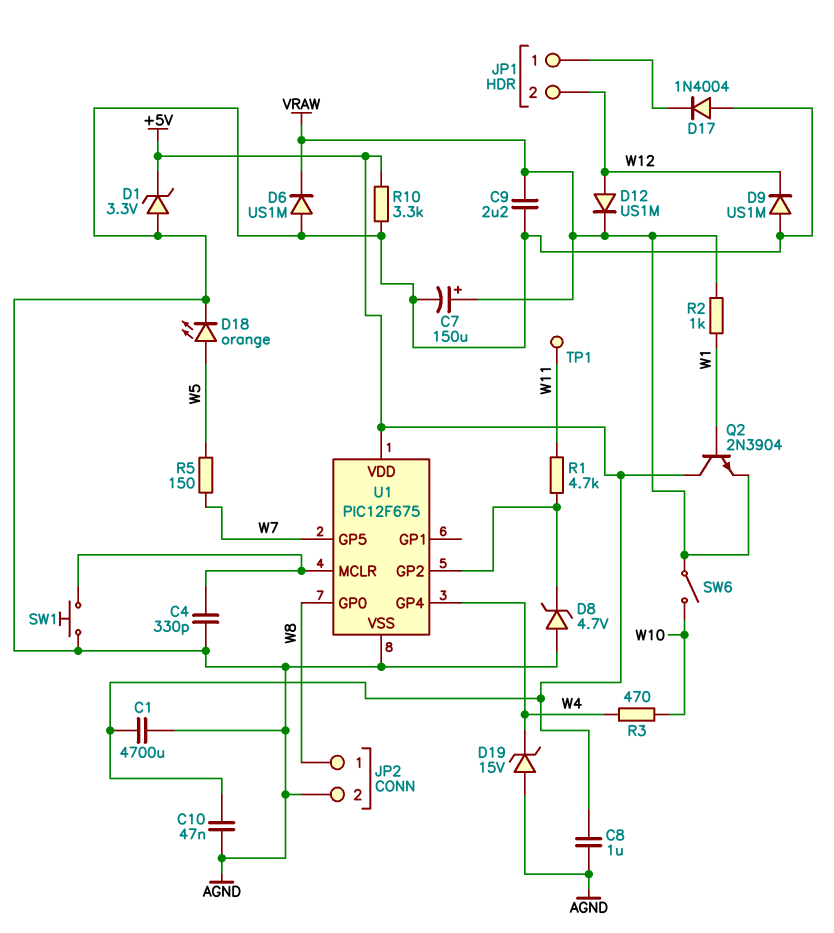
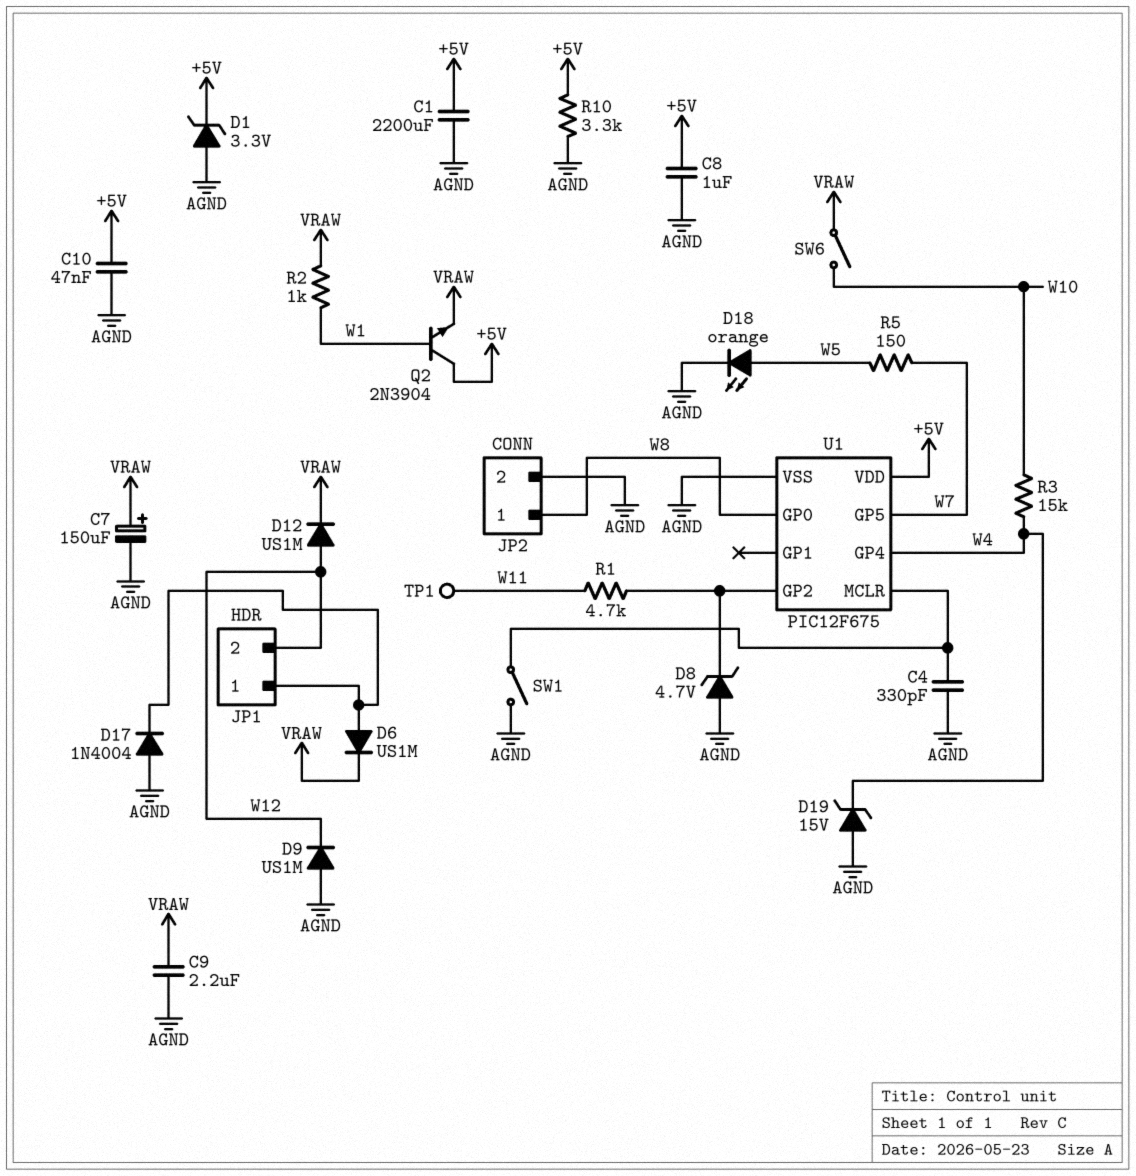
C1: 4700uF (+5V, AGND) -> 2200uF (+5V, AGND)
D6: diode US1M (A AGND, K VRAW) -> diode US1M (A JP1/1, K VRAW)
R3: 470 (W4, W10) -> 15k (W4, W10)
SW1: button (AGND, U1/MCLR) -> switch (AGND, U1/MCLR)

